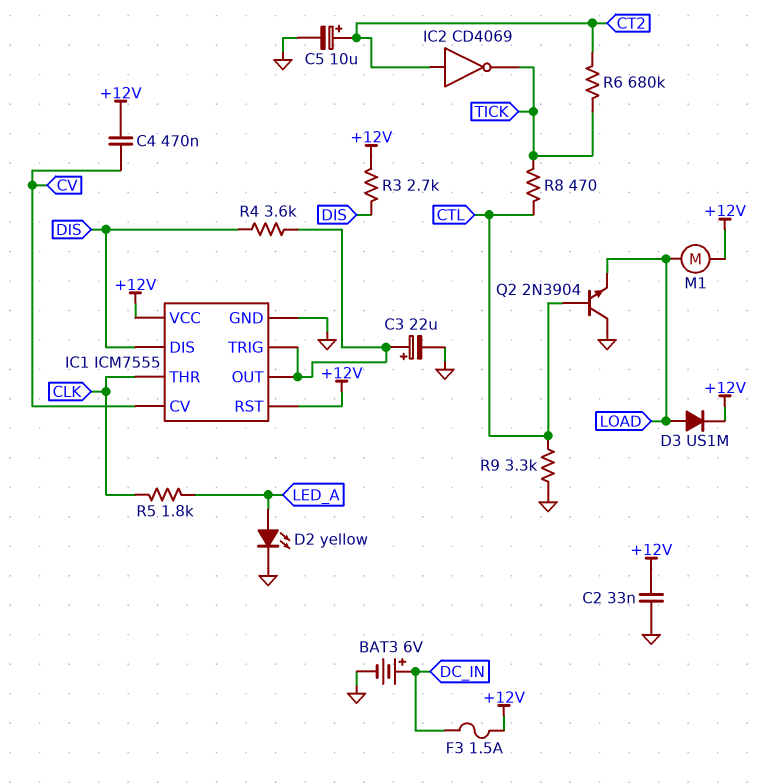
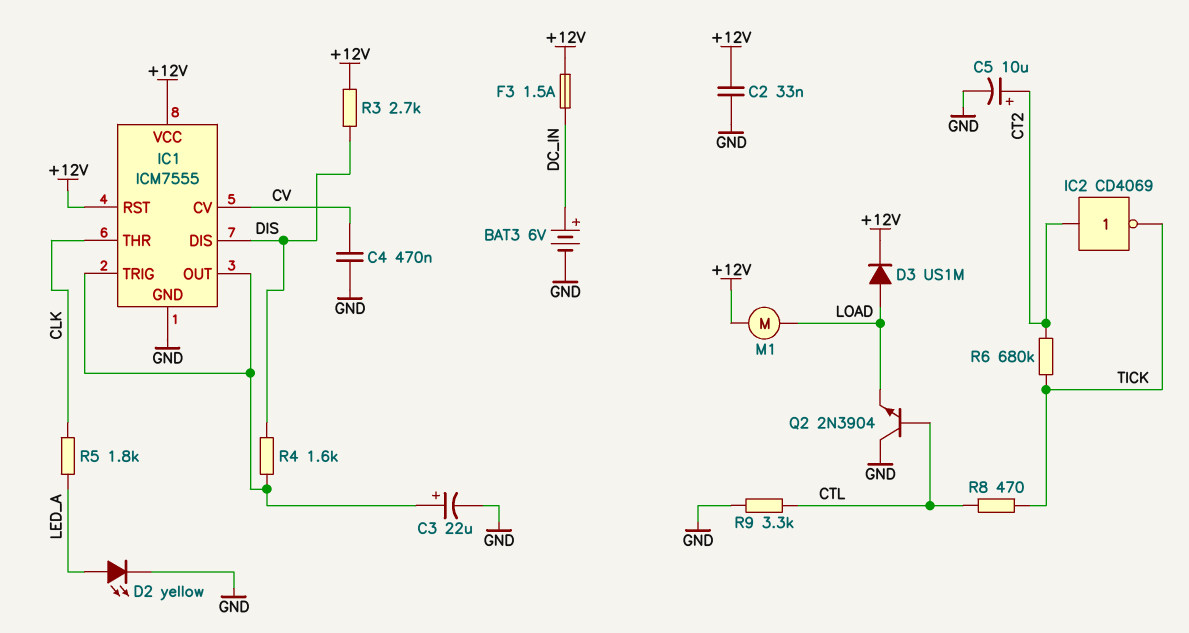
C4: 470nF (+12V, CV) -> 470nF (CV, GND)
R4: 3.6k (DIS, IC1/OUT) -> 1.6k (DIS, IC1/OUT)

